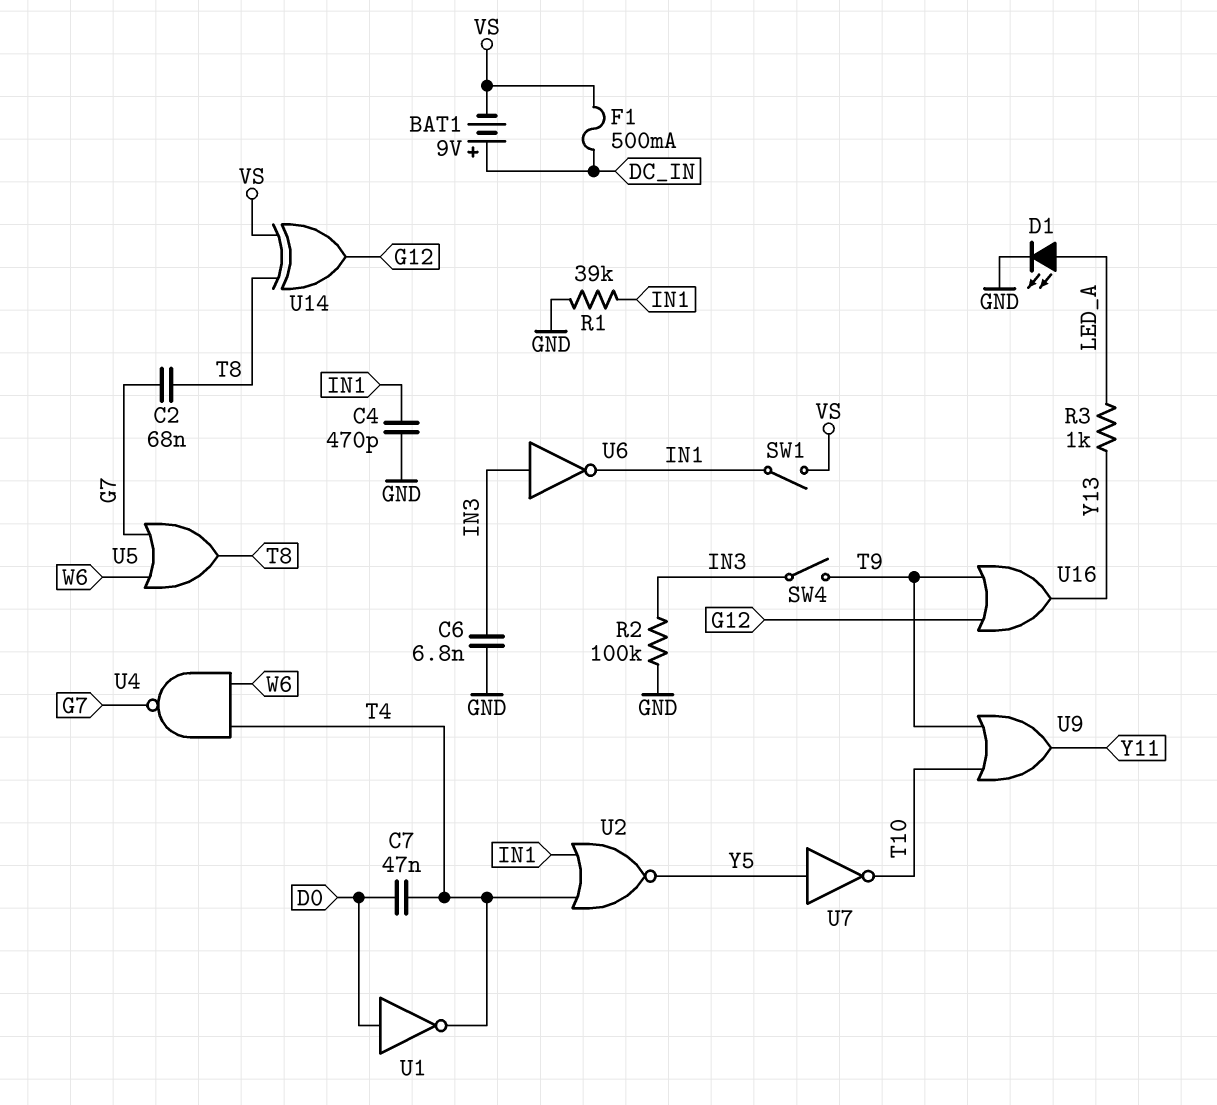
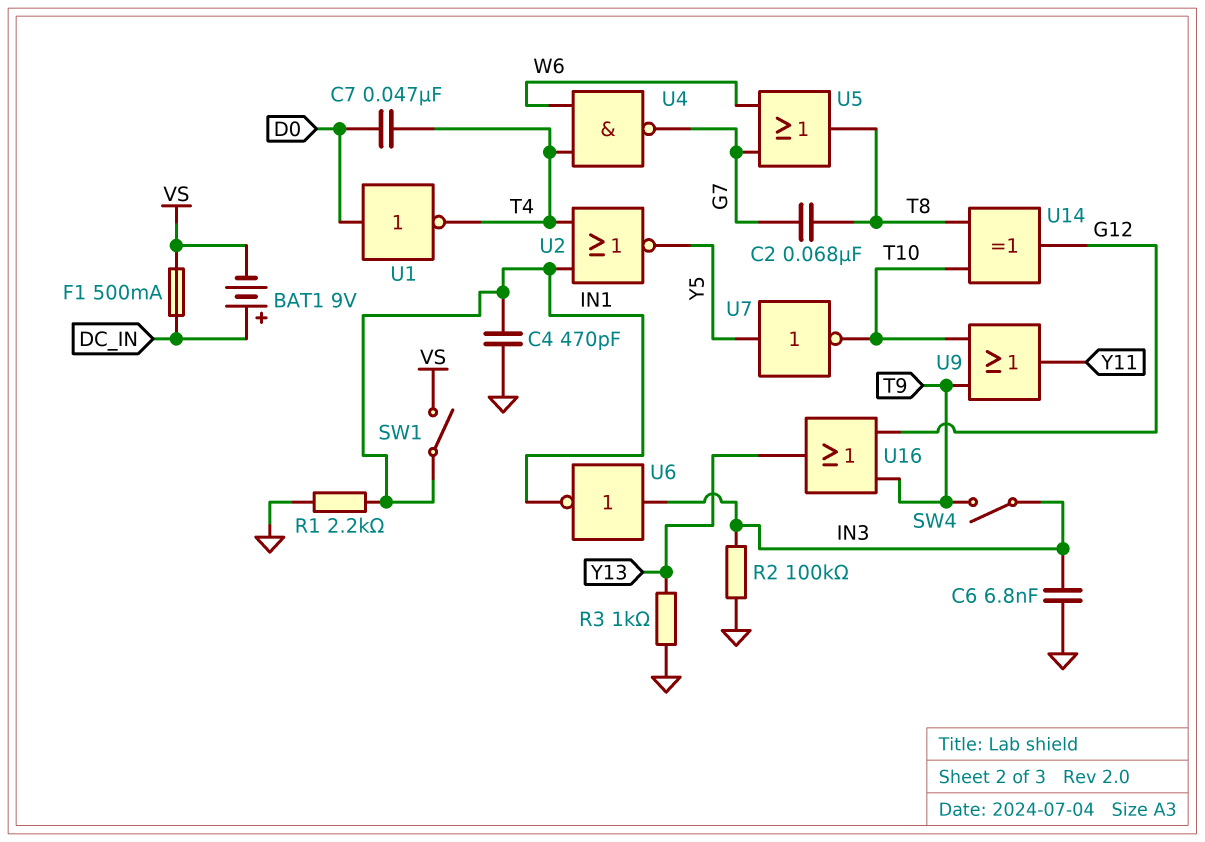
D1: LED (A LED_A, K GND) -> none
R1: 39k (GND, IN1) -> 2.2k (GND, IN1)
R3: 1k (LED_A, Y13) -> 1k (GND, Y13)
U14: XOR (in T8, in VS, out G12) -> XOR (in T8, in T10, out G12)

